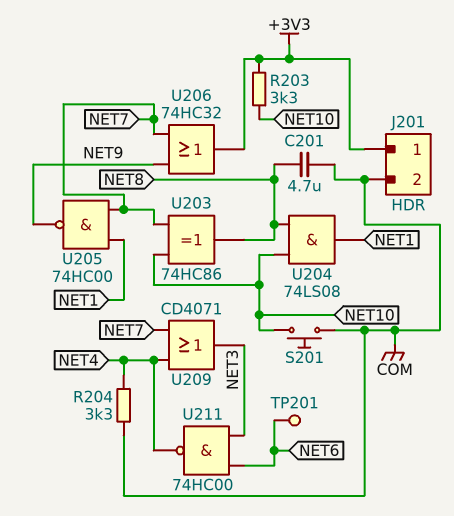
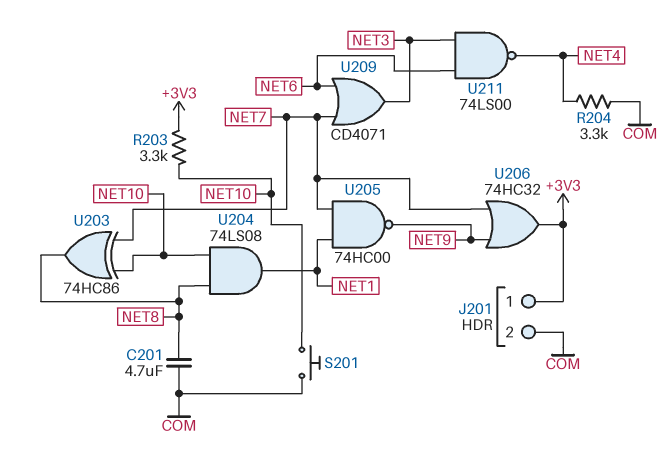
TP201: test point (NET6) -> none
U209: OR CD4071 (in NET4, in NET7, out NET3) -> OR CD4071 (in NET6, in NET7, out NET3)
U211: NAND 74HC00 (in NET3, in NET6, out NET4) -> NAND 74LS00 (in NET3, in NET6, out NET4)

